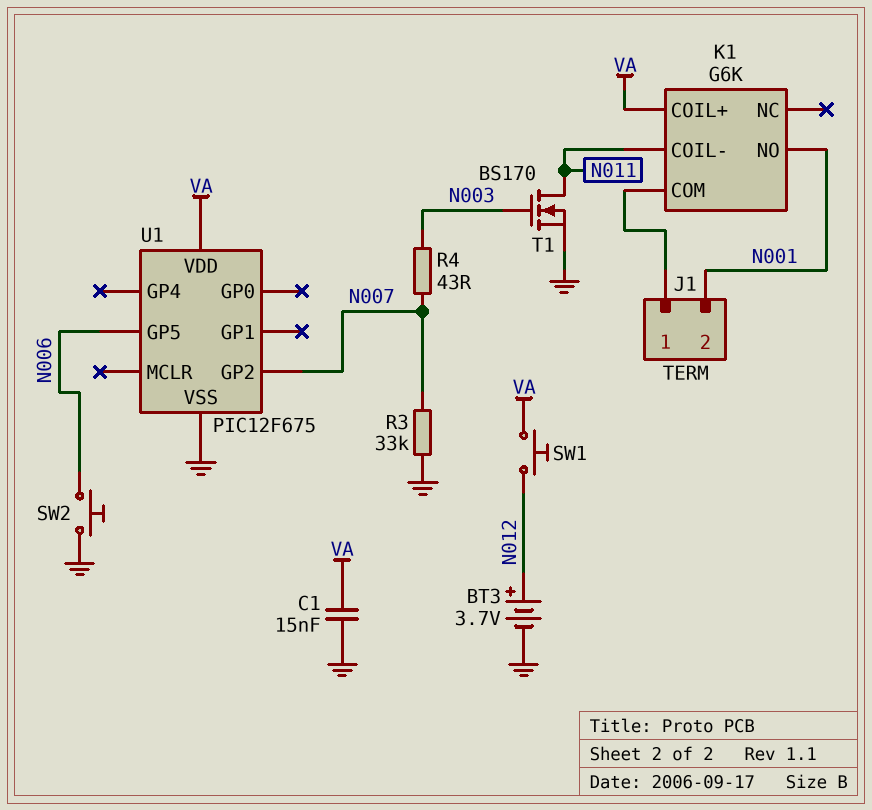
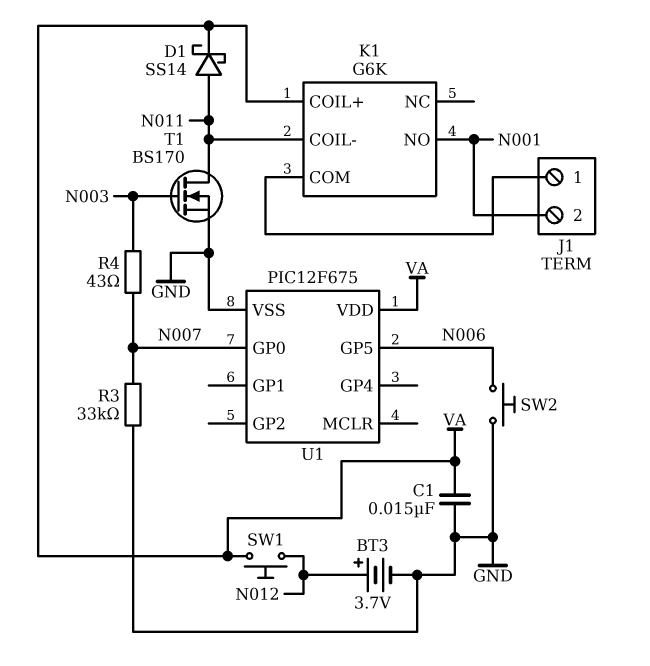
D1: none -> schottky SS14 (A N011, K VA)
U1 pin GP0: none -> N007
U1 pin GP2: N007 -> none

